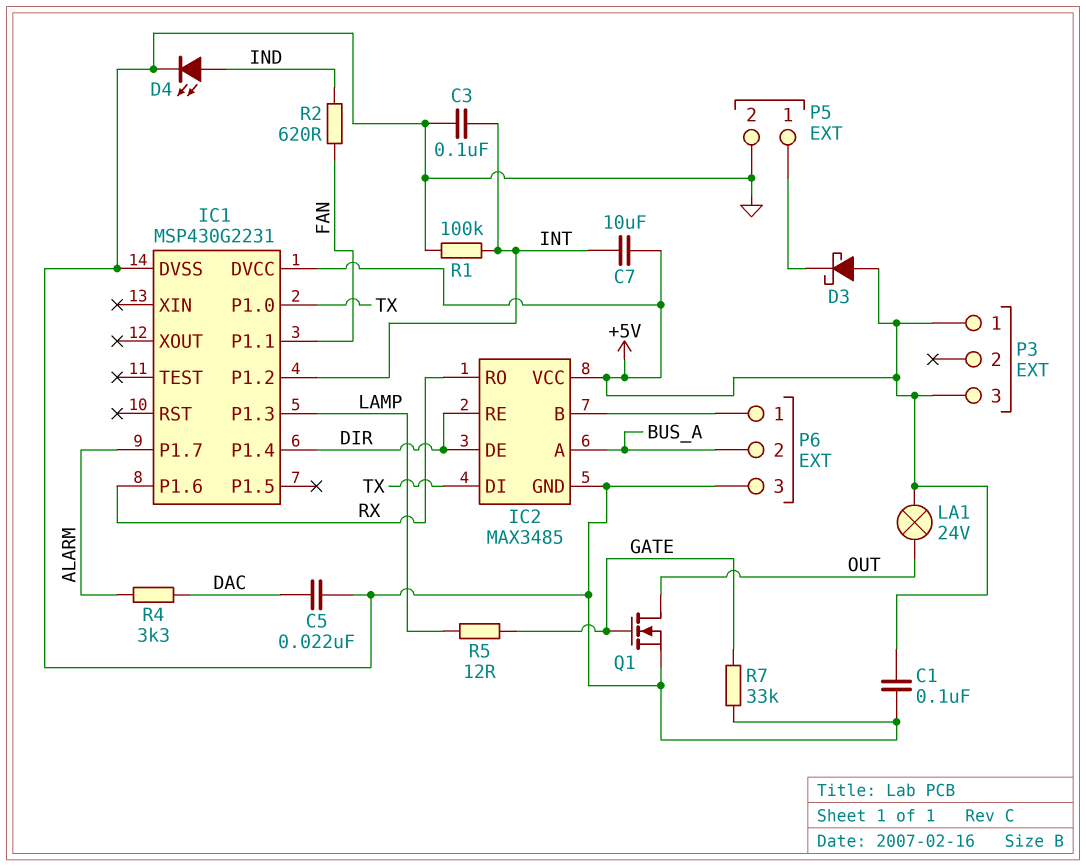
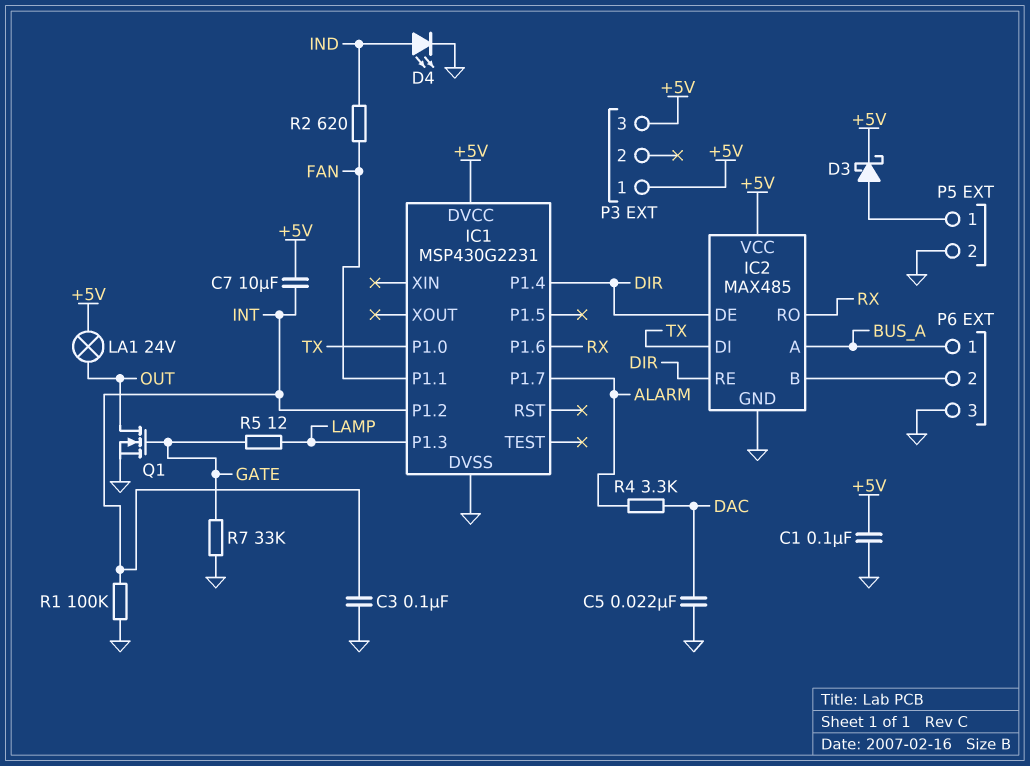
D3: schottky (A +5V, K P5/1) -> schottky (A P5/1, K +5V)
IC2: MAX3485 -> MAX485
P6 pin 1: IC2/B -> BUS_A
P6 pin 2: BUS_A -> IC2/B

